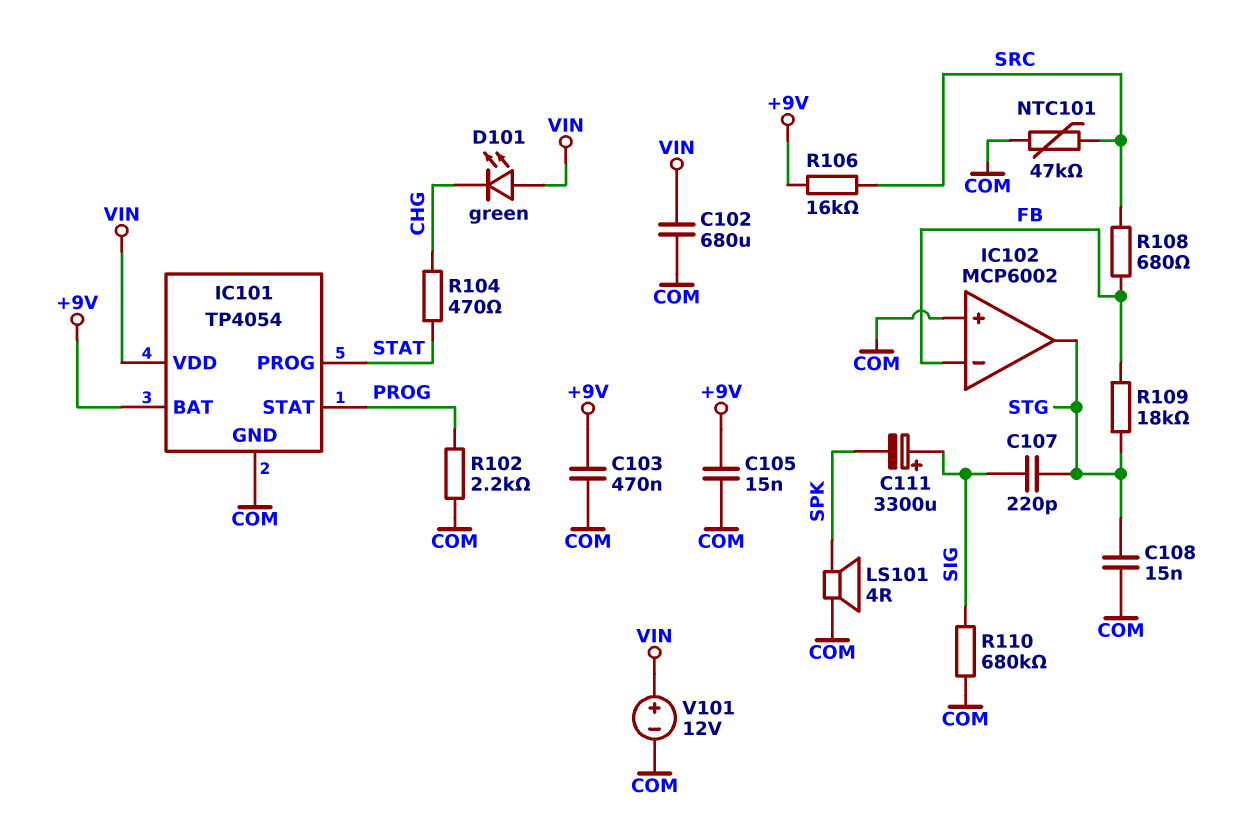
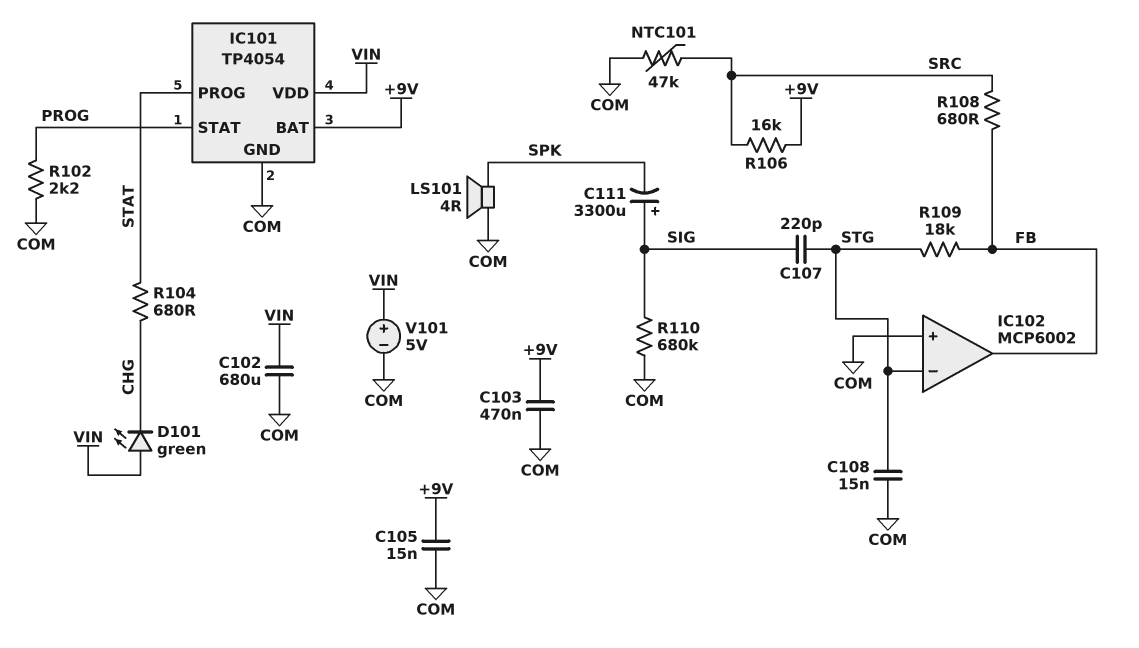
IC102 pin in-: FB -> STG
IC102 pin out: STG -> FB
R104: 470 (CHG, STAT) -> 680 (CHG, STAT)
V101: 12V (plus VIN, minus COM) -> 5V (plus VIN, minus COM)

